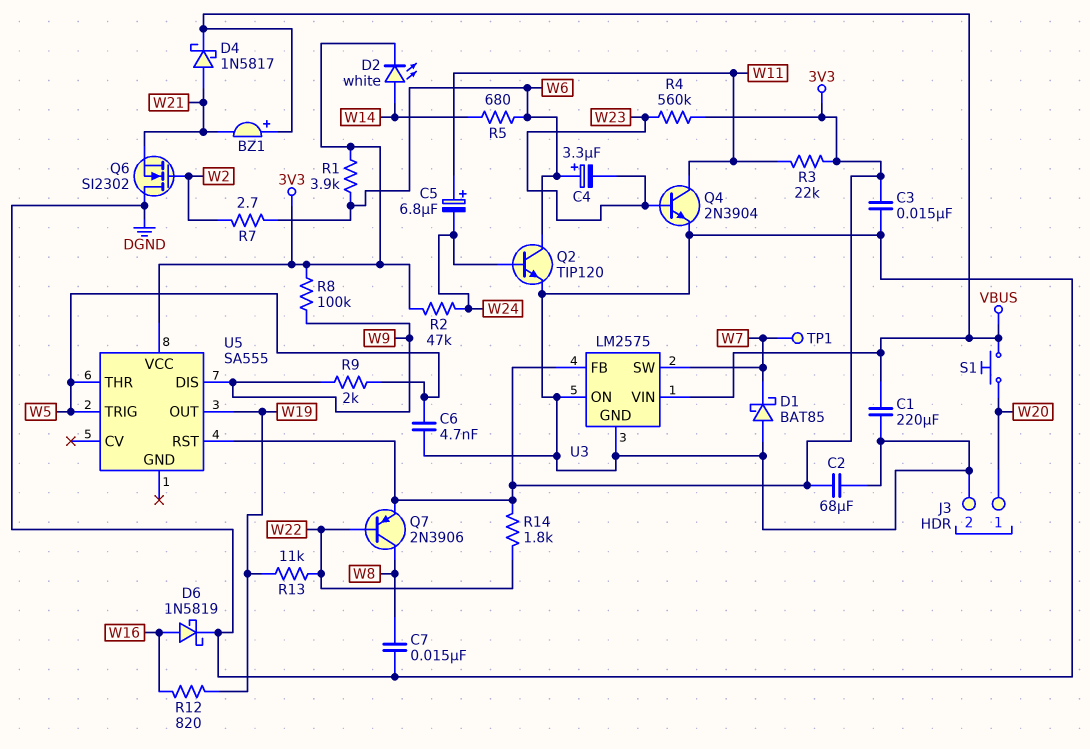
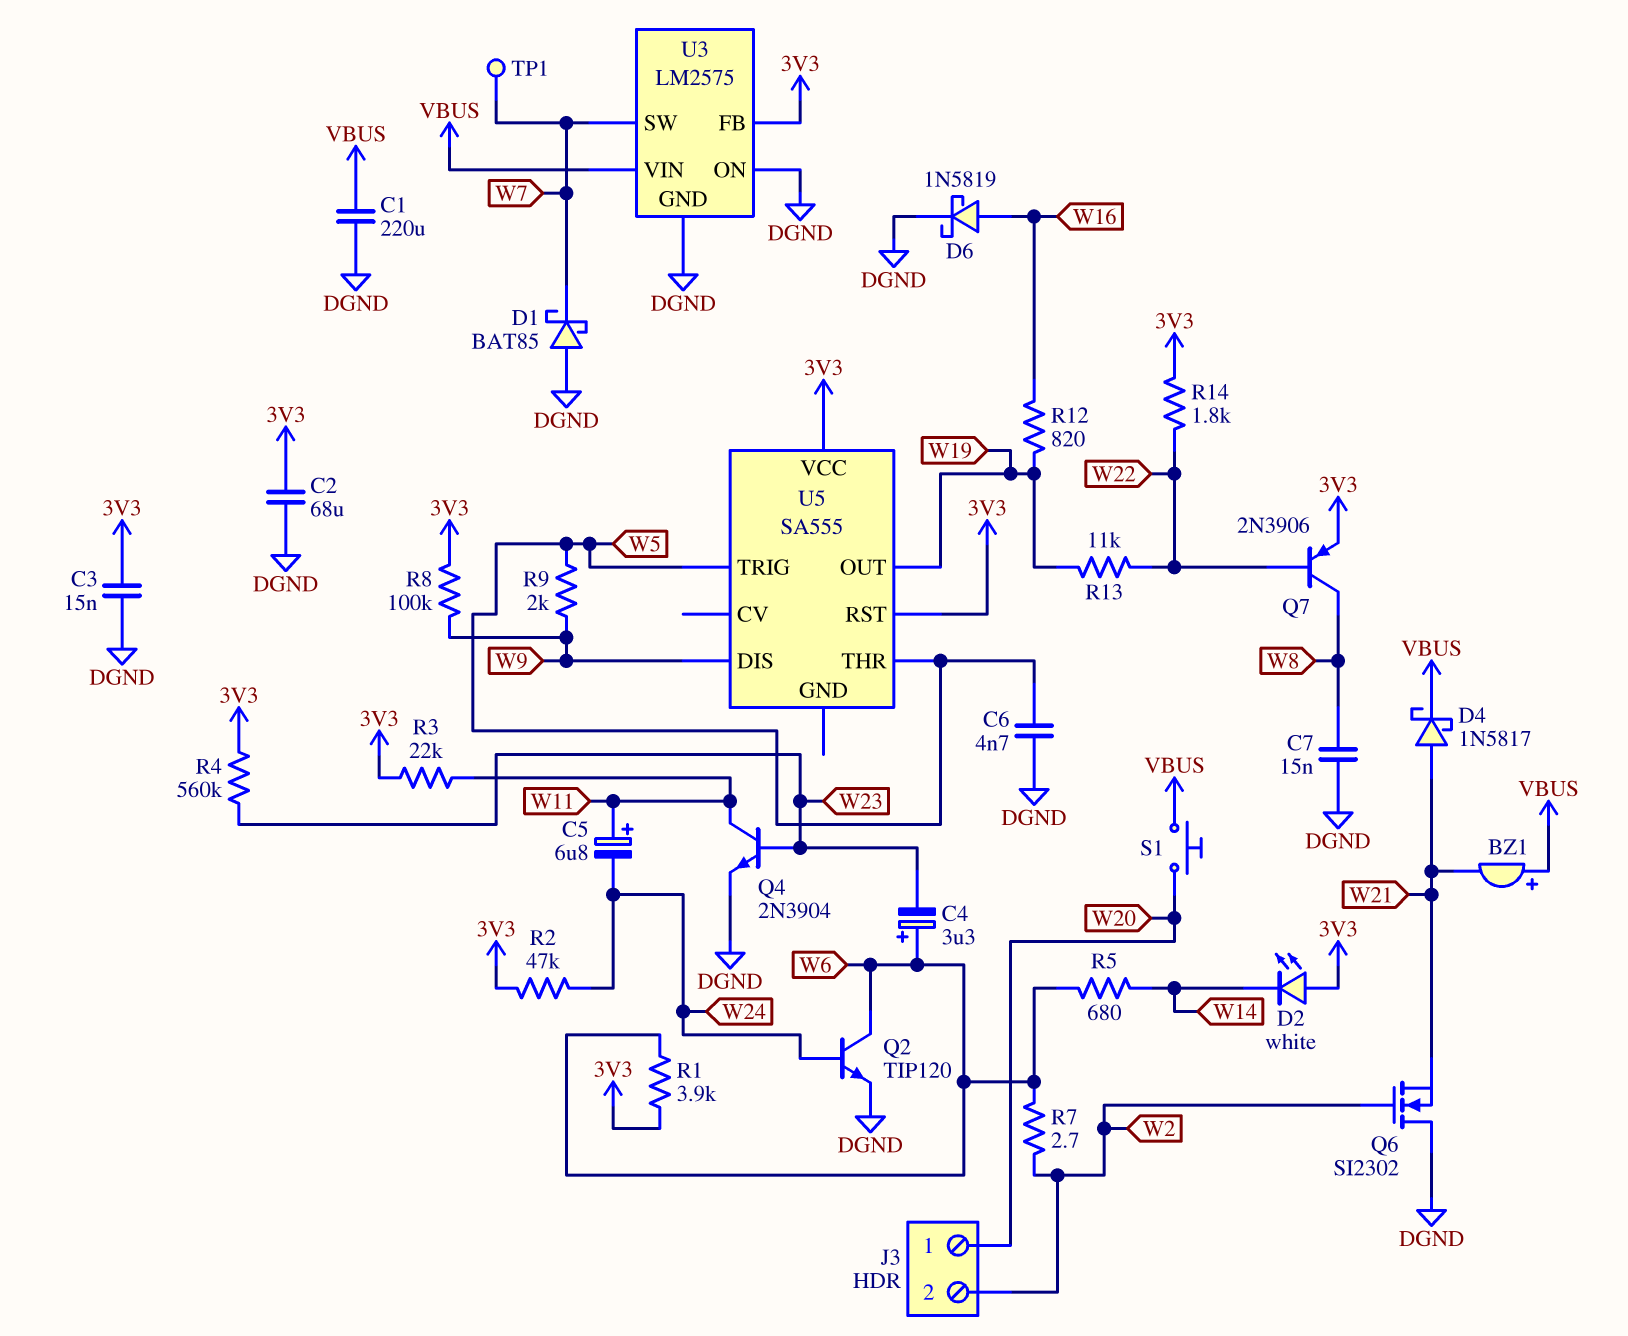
D2: LED white (A W14, K 3V3) -> LED white (A 3V3, K W14)
J3 pin 2: DGND -> W2

